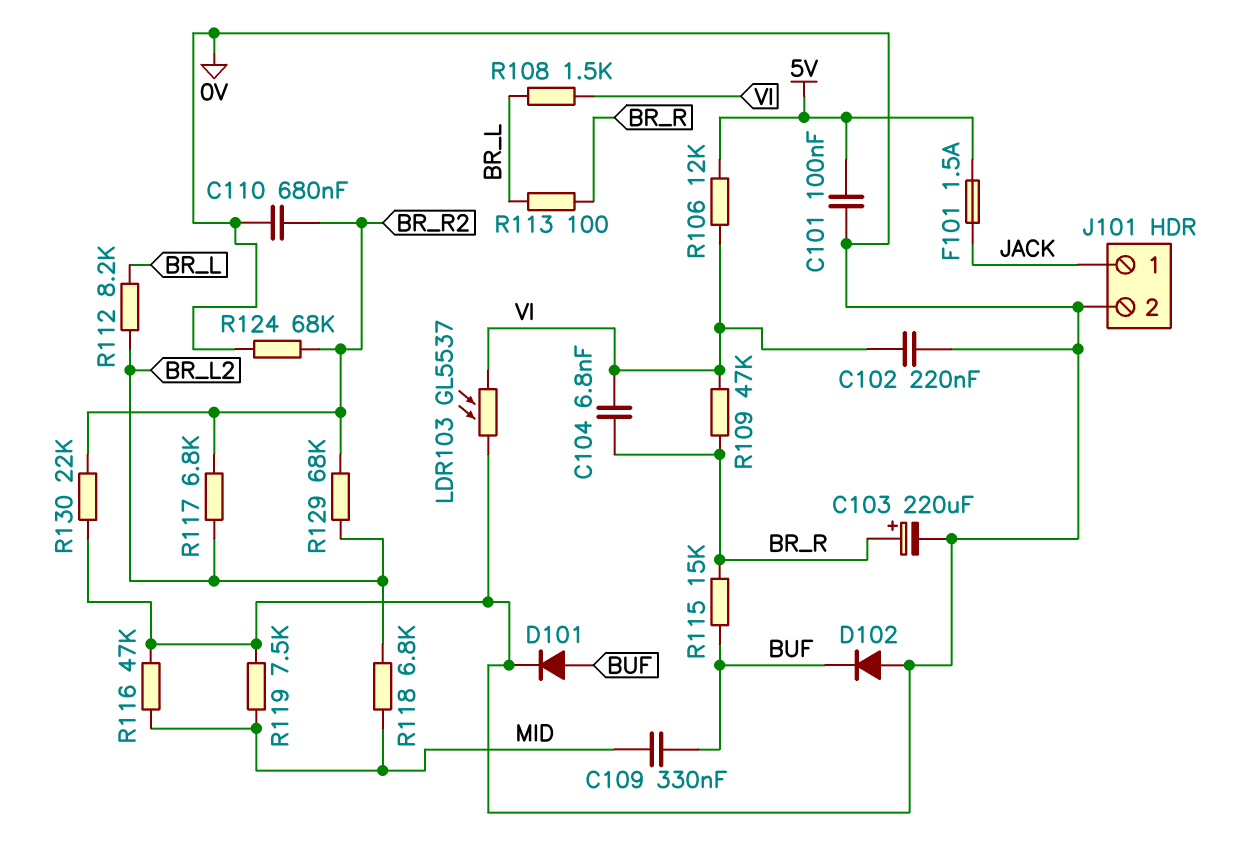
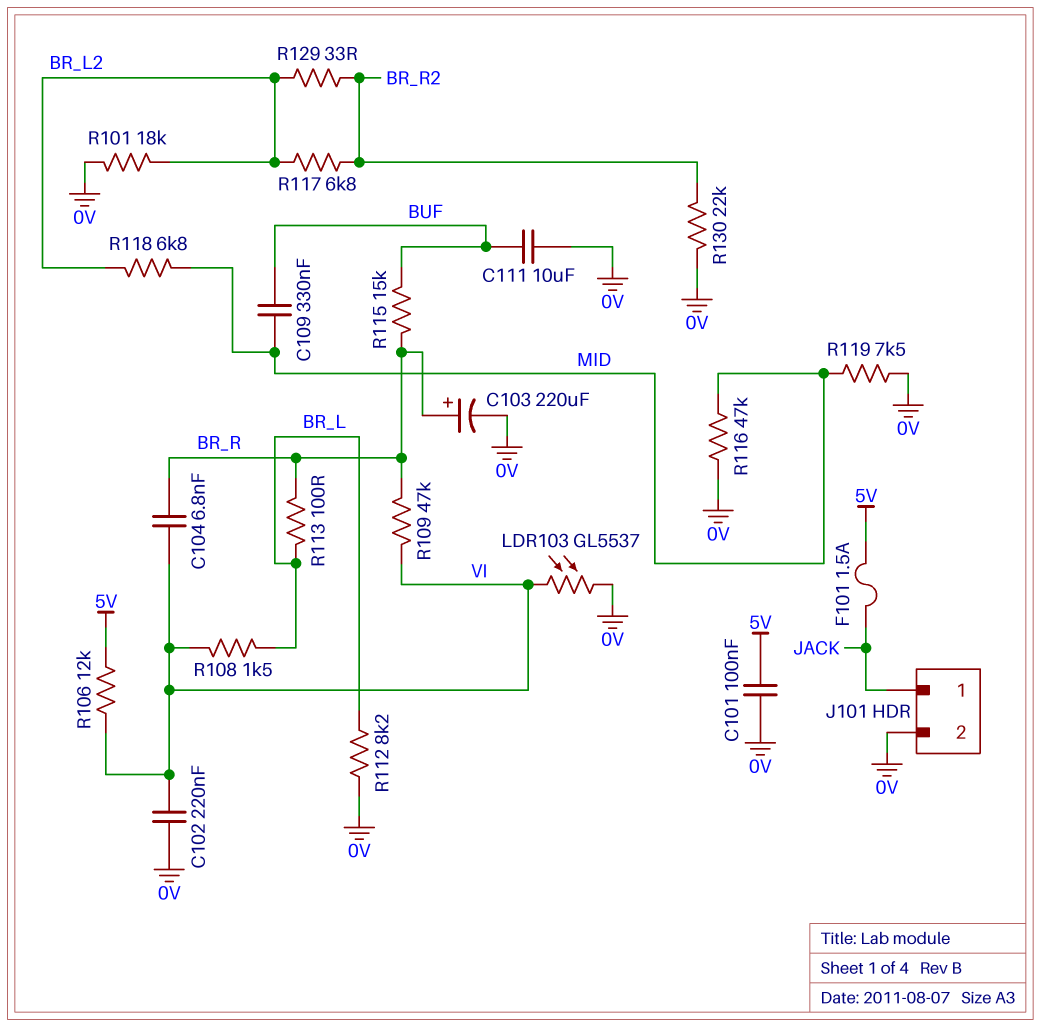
C110: 680nF (0V, BR_R2) -> none
C111: none -> 10uF (0V, BUF)
D101: diode (A BUF, K 0V) -> none
D102: diode (A 0V, K BUF) -> none
R101: none -> 18k (0V, BR_L2)
R112: 8.2k (BR_L, BR_L2) -> 8.2k (0V, BR_L)
R124: 68k (0V, BR_R2) -> none
R129: 68k (BR_L2, BR_R2) -> 33 (BR_L2, BR_R2)

